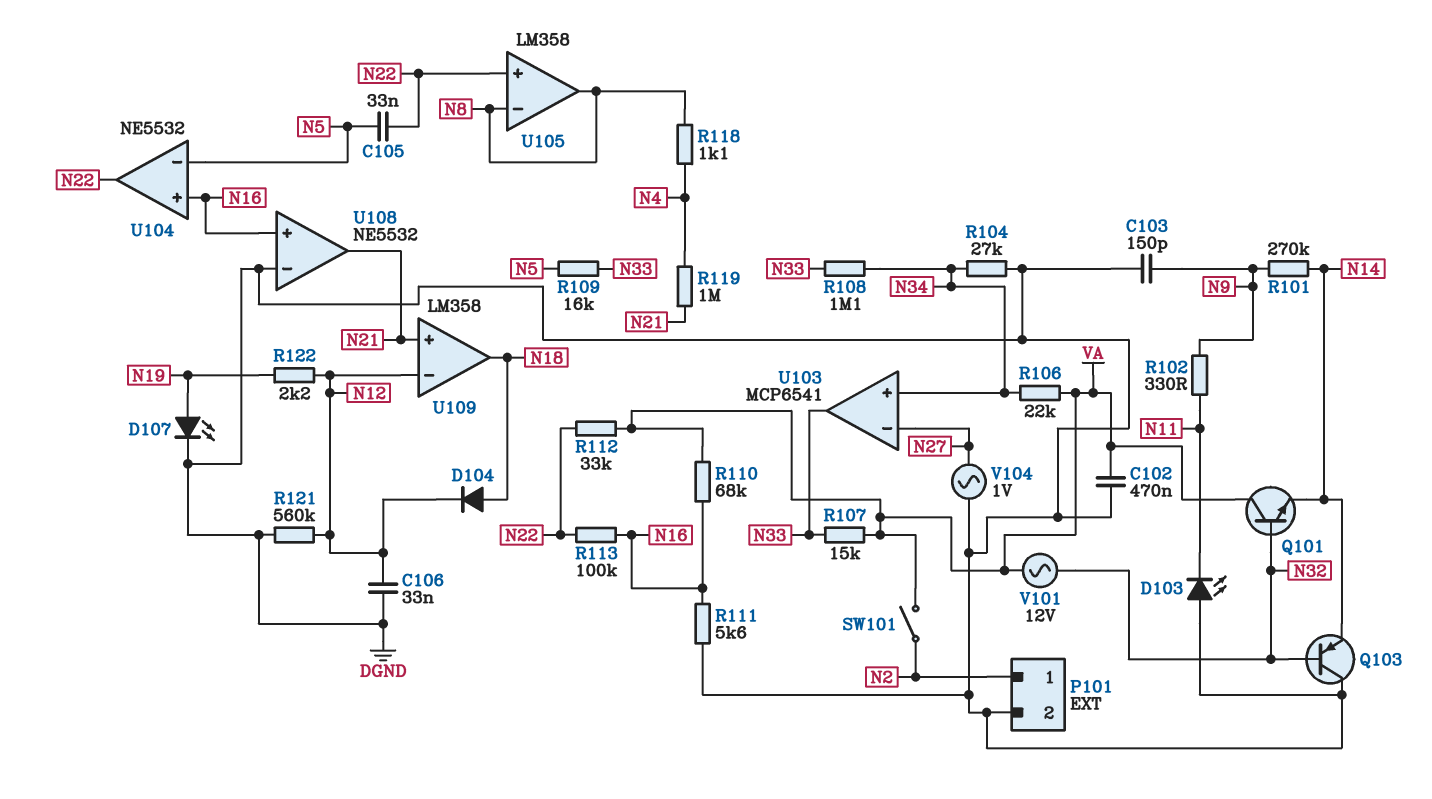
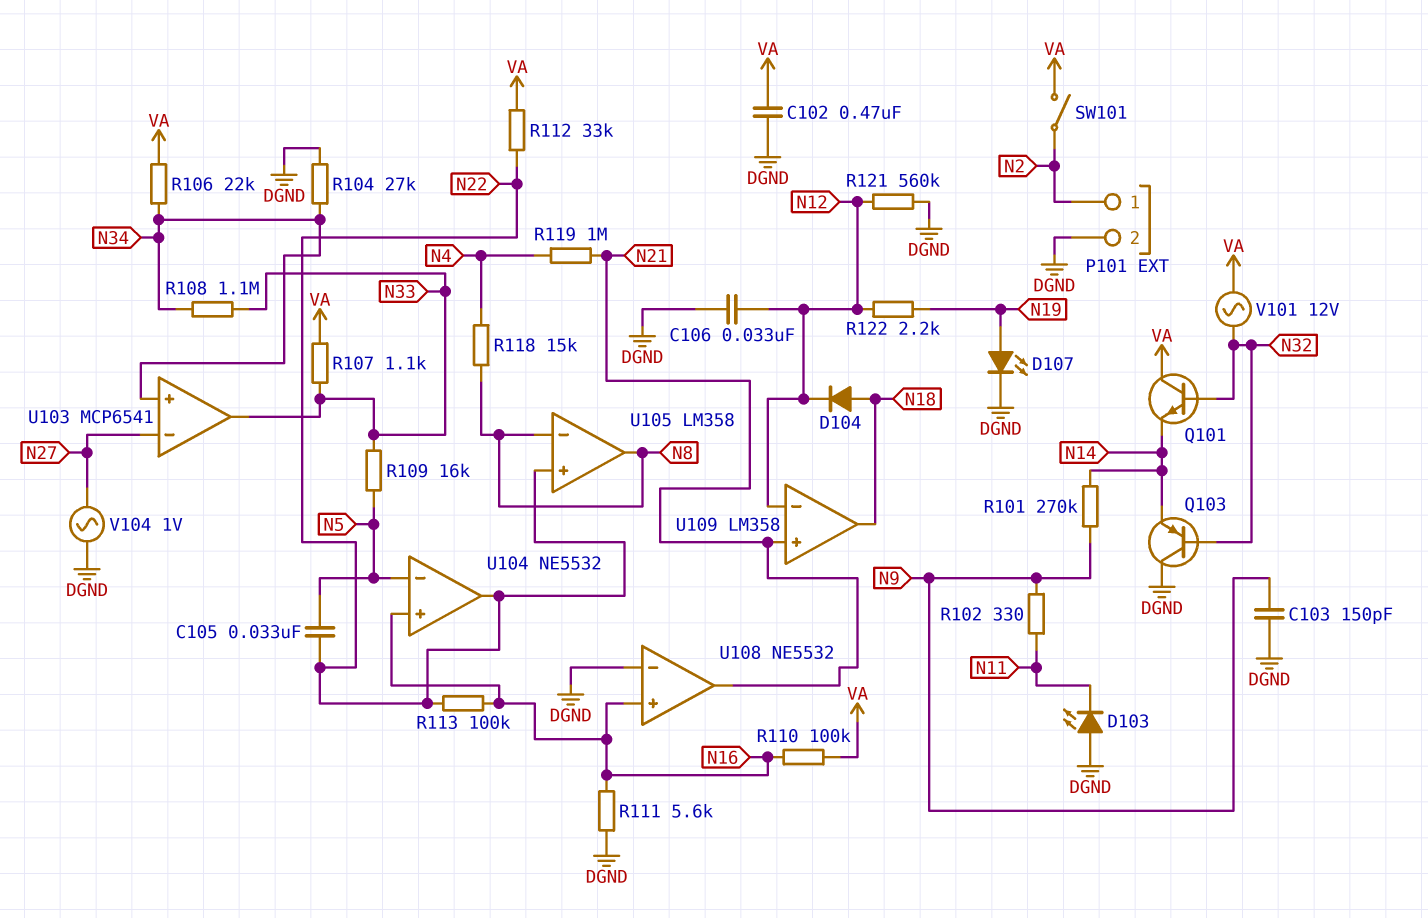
R107: 15k (N33, VA) -> 1.1k (N33, VA)
R110: 68k (N16, VA) -> 100k (N16, VA)
R118: 1.1k (N4, N8) -> 15k (N4, N8)

